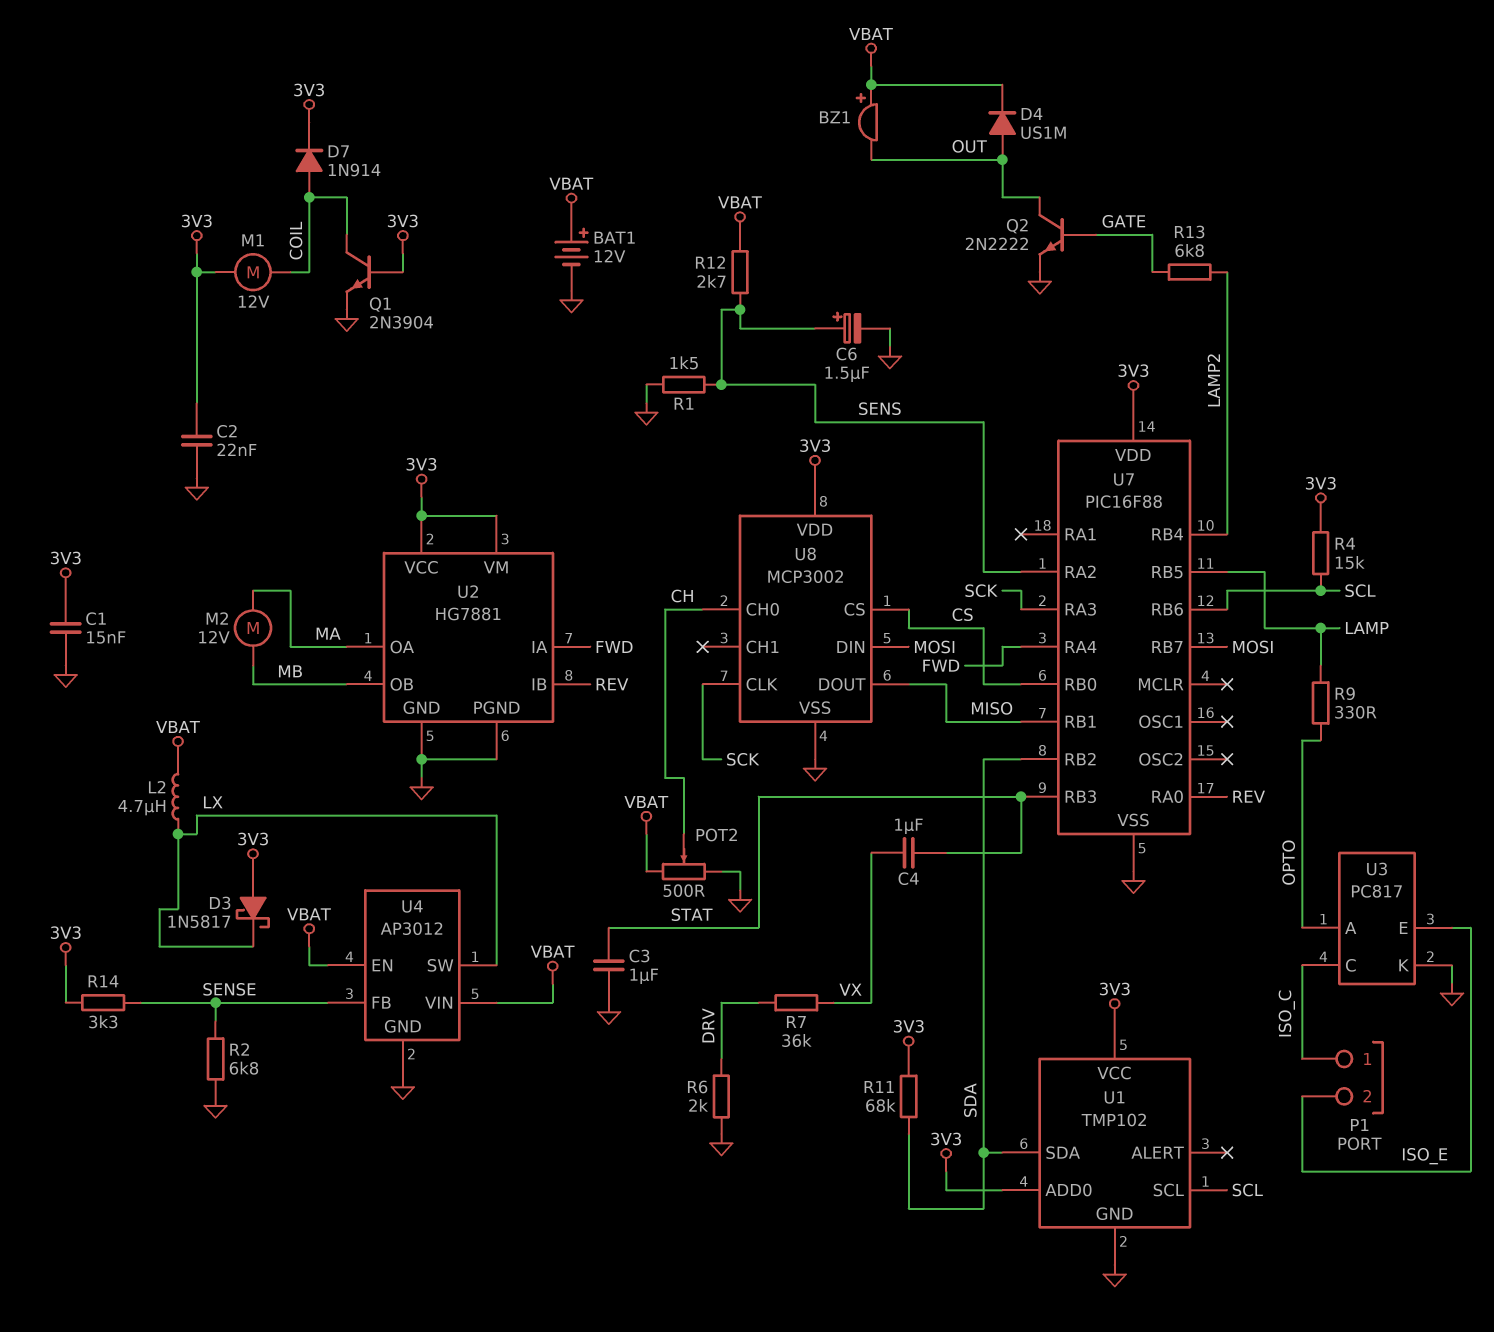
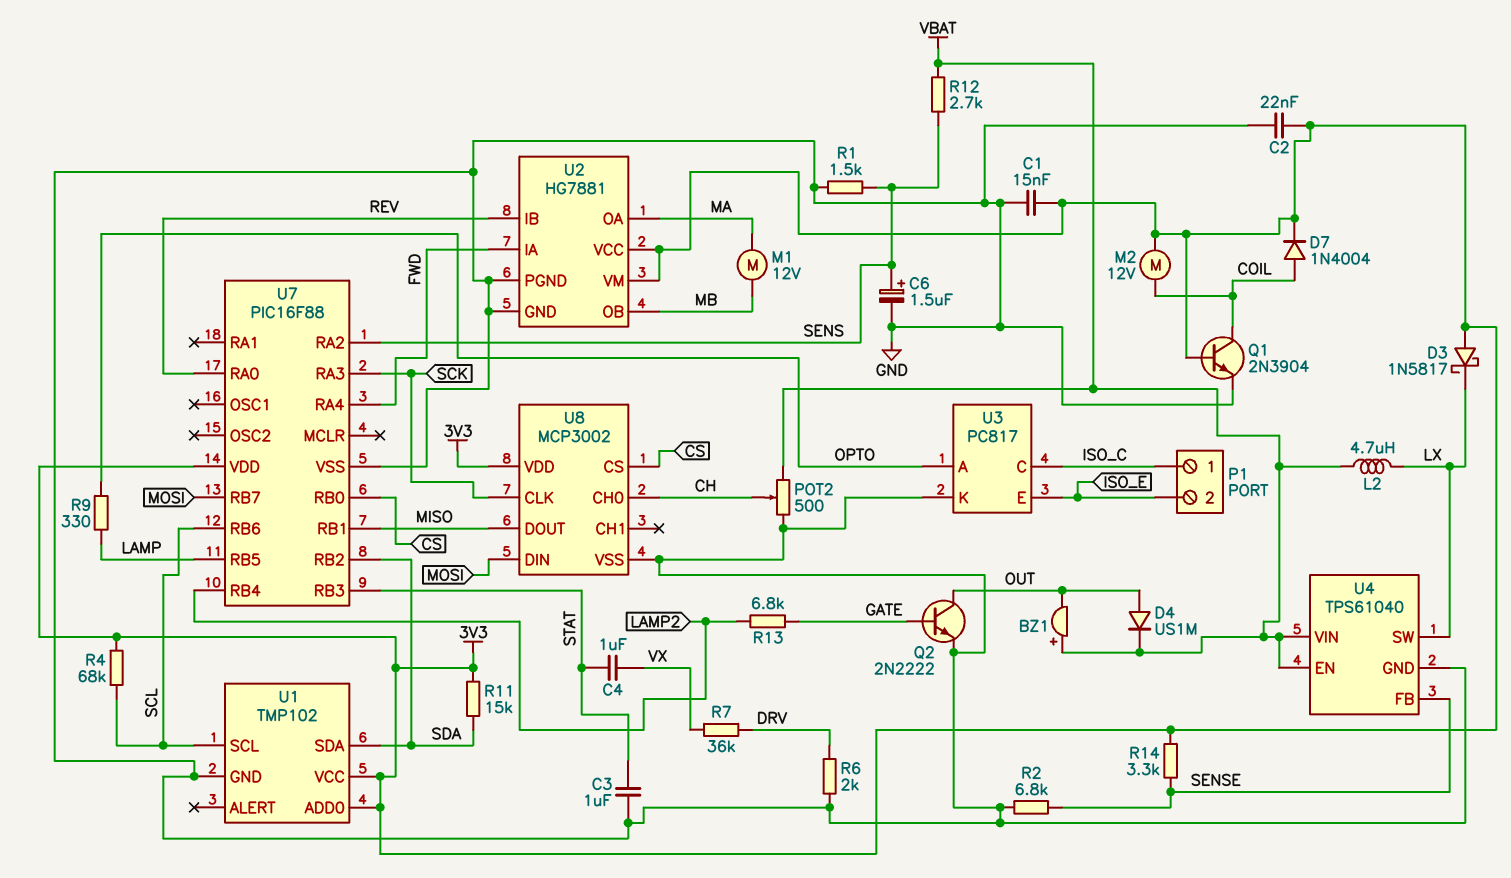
BAT1: 12V (plus VBAT, minus GND) -> none
D7: diode 1N914 (A COIL, K 3V3) -> diode 1N4004 (A COIL, K 3V3)
M1: motor 12V (3V3, COIL) -> motor 12V (MA, MB)
M2: motor 12V (MA, MB) -> motor 12V (3V3, COIL)
R4: 15k (3V3, SCL) -> 68k (3V3, SCL)
R11: 68k (3V3, SDA) -> 15k (3V3, SDA)
U4: AP3012 -> TPS61040

